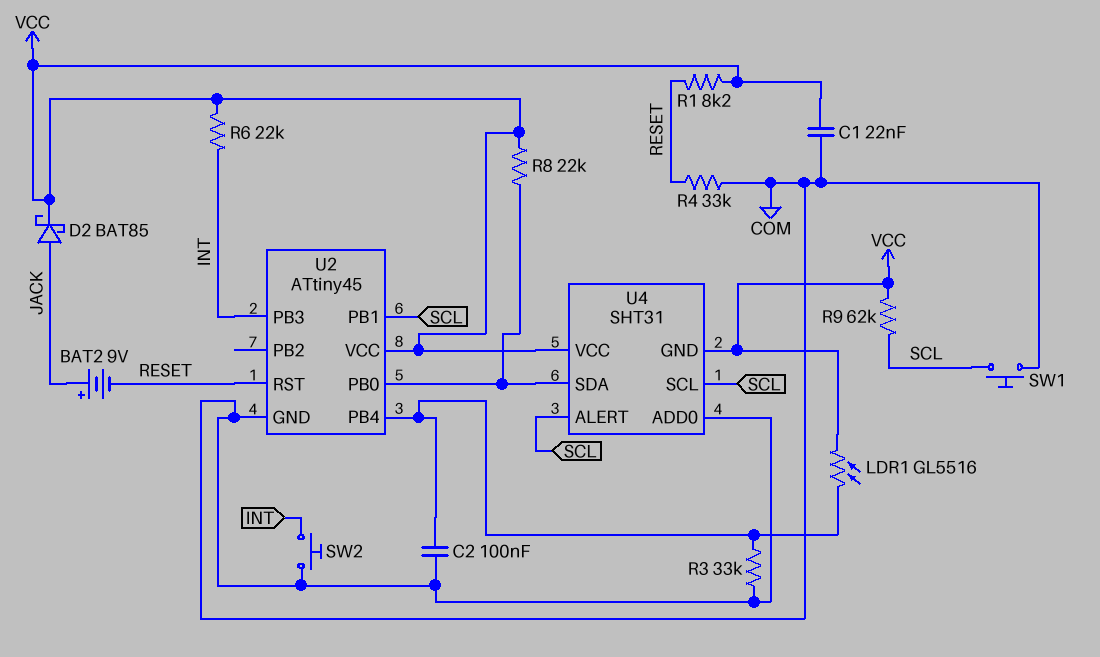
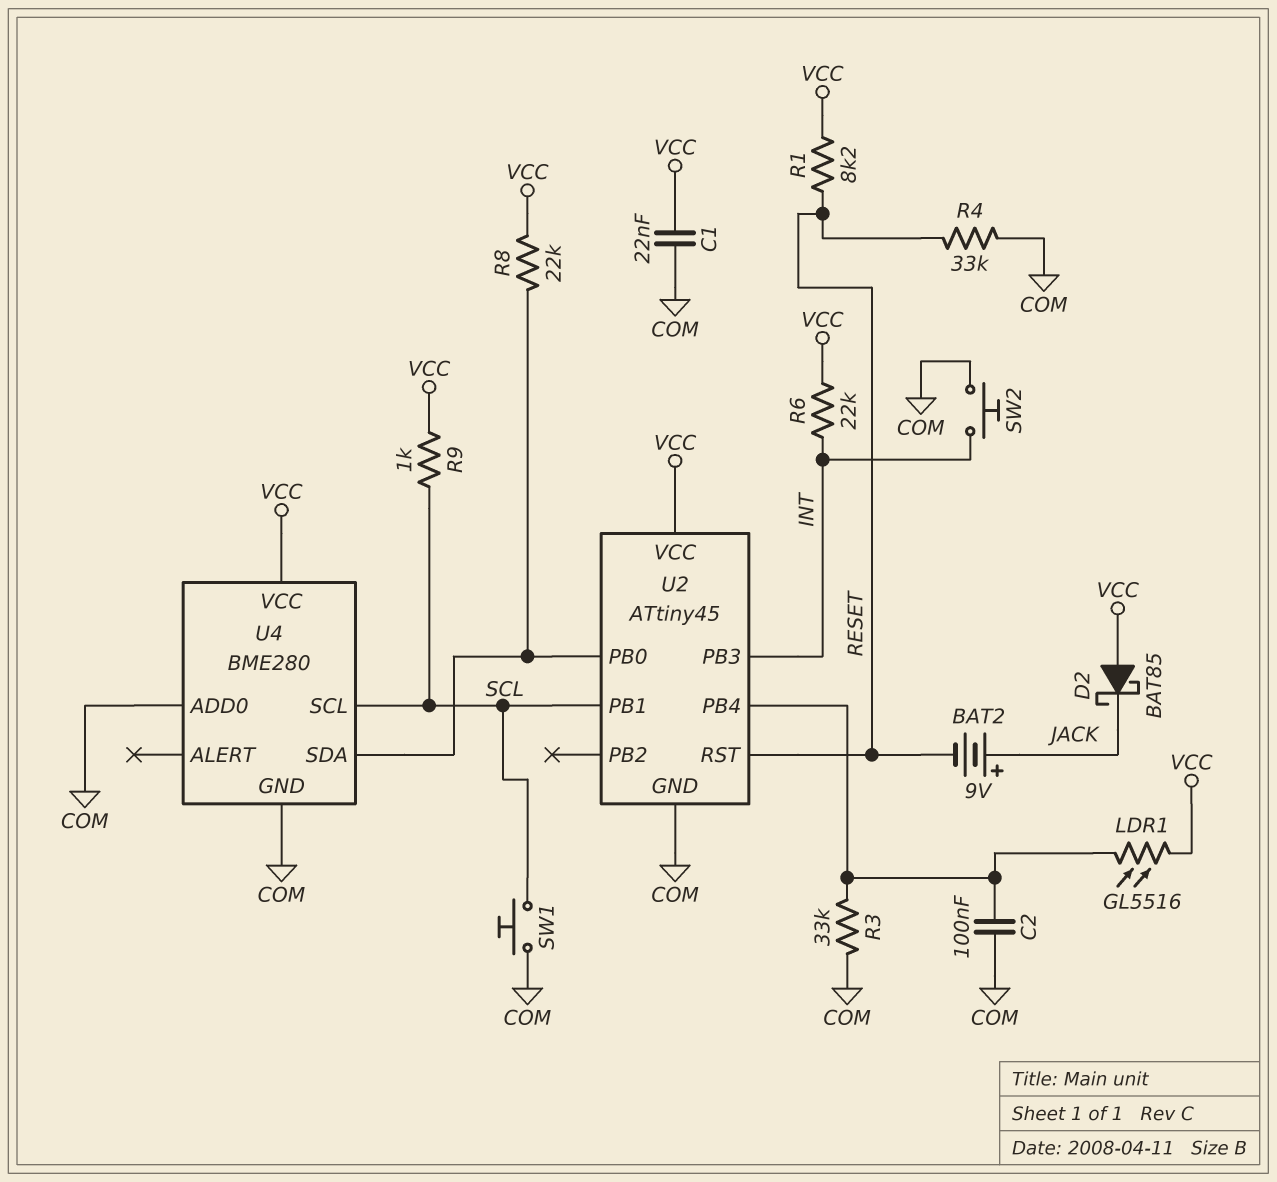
D2: schottky BAT85 (A JACK, K VCC) -> schottky BAT85 (A VCC, K JACK)
R9: 62k (SCL, VCC) -> 1k (SCL, VCC)
U4: SHT31 -> BME280
U4 pin ALERT: SCL -> none
U4 pin GND: VCC -> COM

